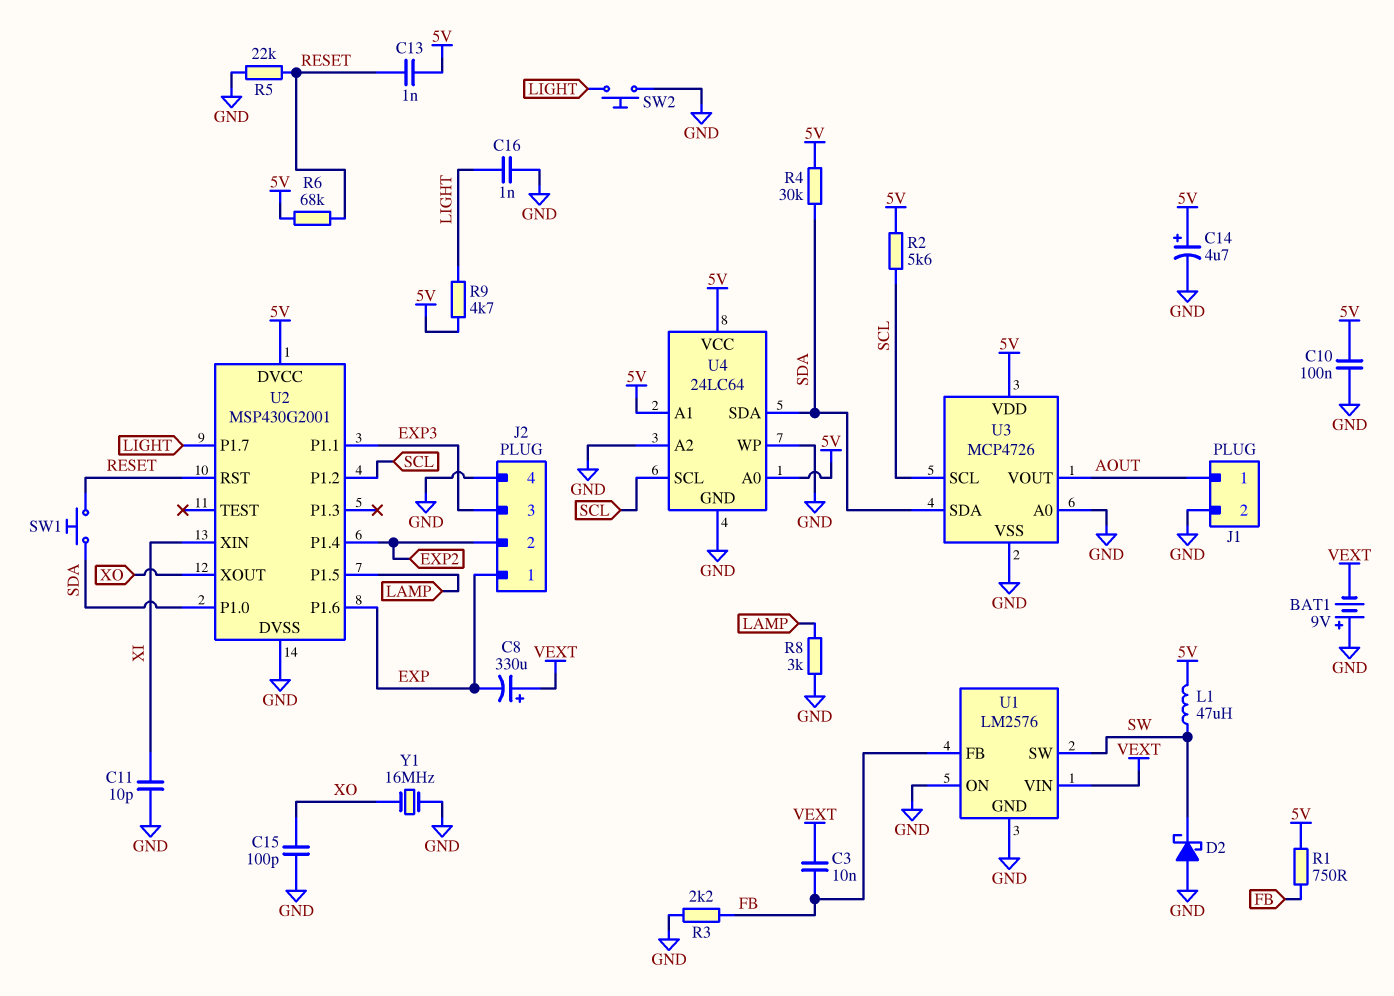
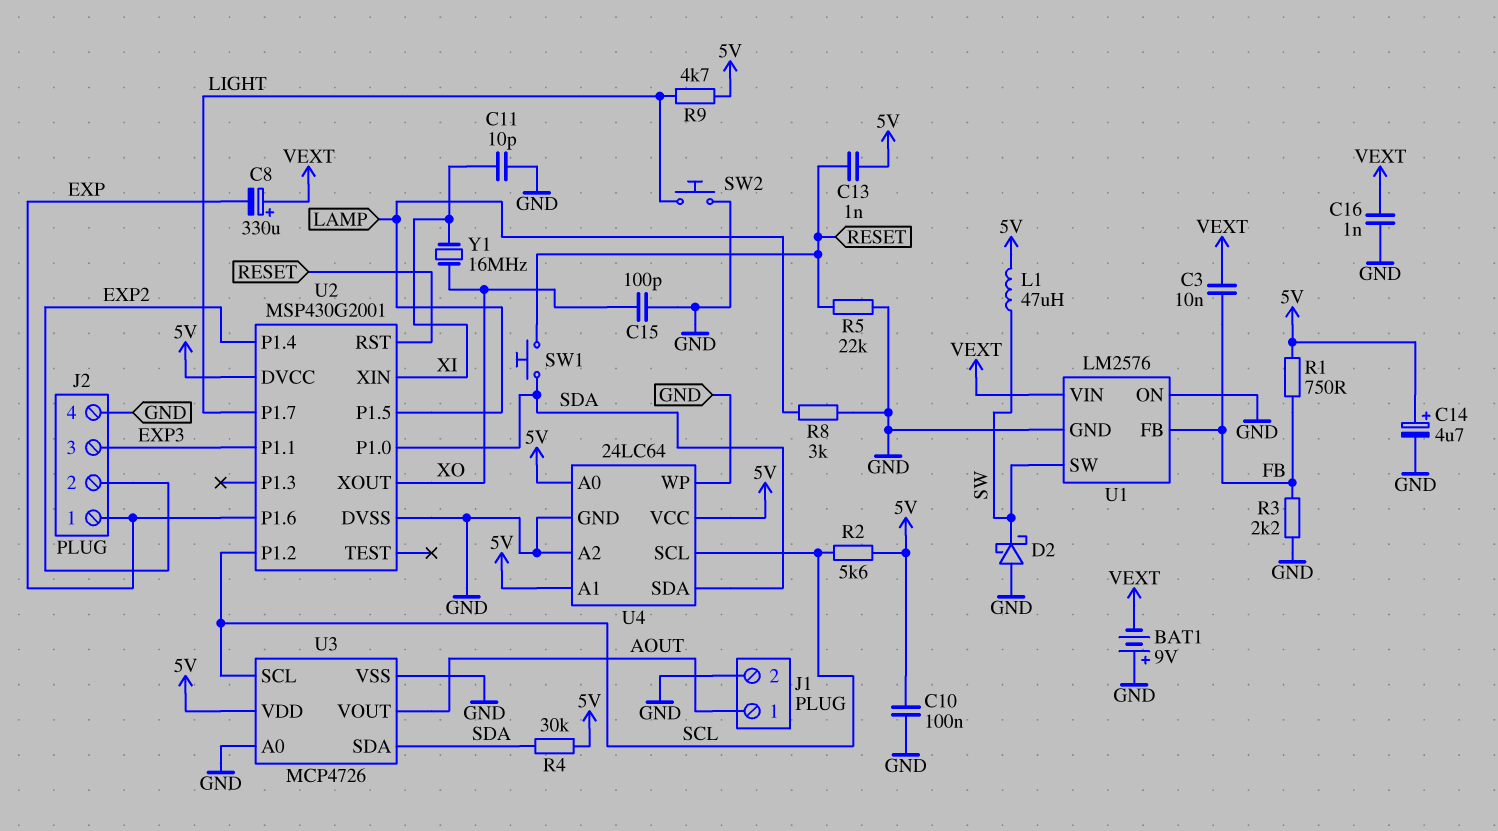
C16: 1nF (GND, LIGHT) -> 1nF (GND, VEXT)
R6: 68k (5V, RESET) -> none
Y1: 16MHz (GND, XO) -> 16MHz (XI, XO)

